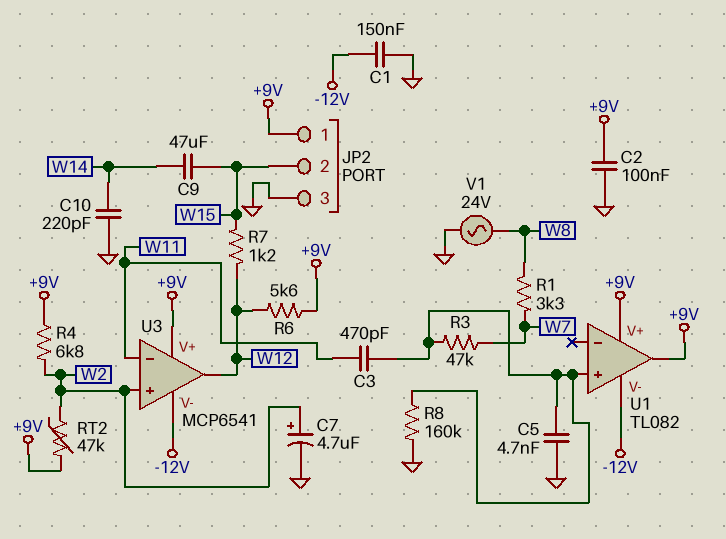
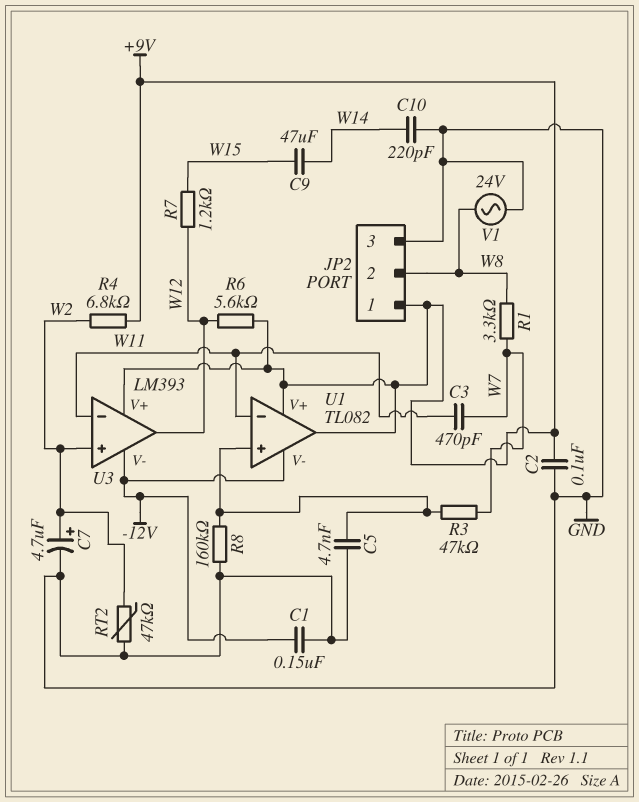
C3: 470pF (U1/in+, W11) -> 470pF (W7, W11)
JP2 pin 2: W15 -> W8
RT2: 47k (+9V, W2) -> 47k (GND, W2)
U1 pin in-: none -> W11
U3: MCP6541 -> LM393

